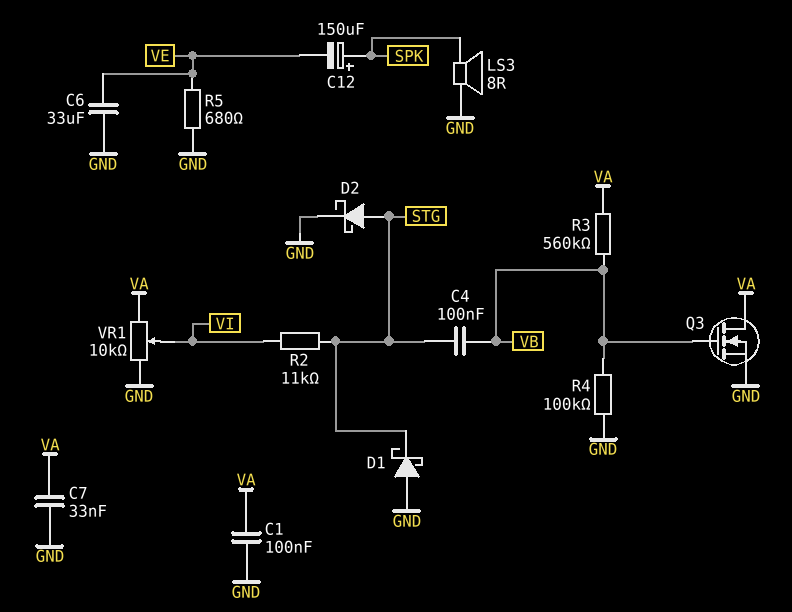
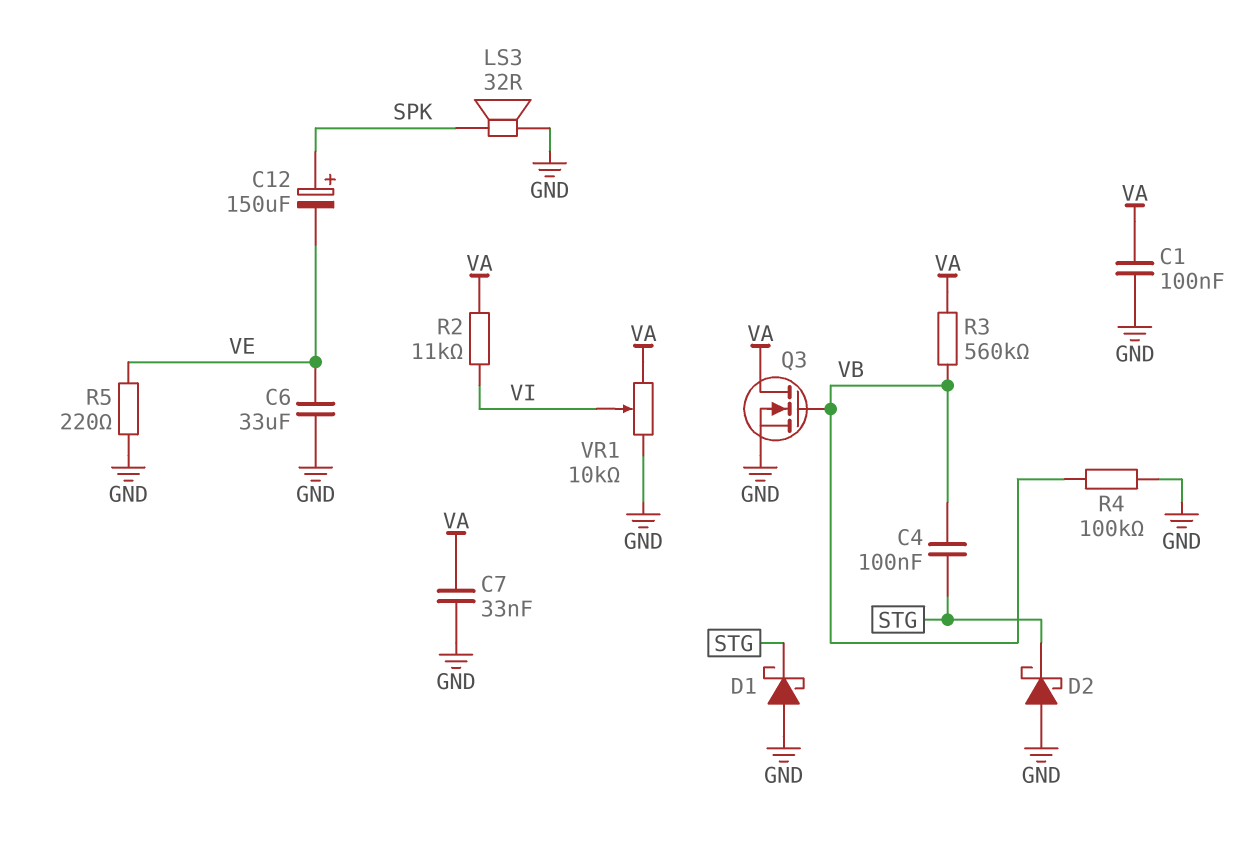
D2: schottky (A STG, K GND) -> schottky (A GND, K STG)
LS3: speaker 8R (GND, SPK) -> speaker 32R (GND, SPK)
R2: 11k (STG, VI) -> 11k (VA, VI)
R5: 680 (GND, VE) -> 220 (GND, VE)

